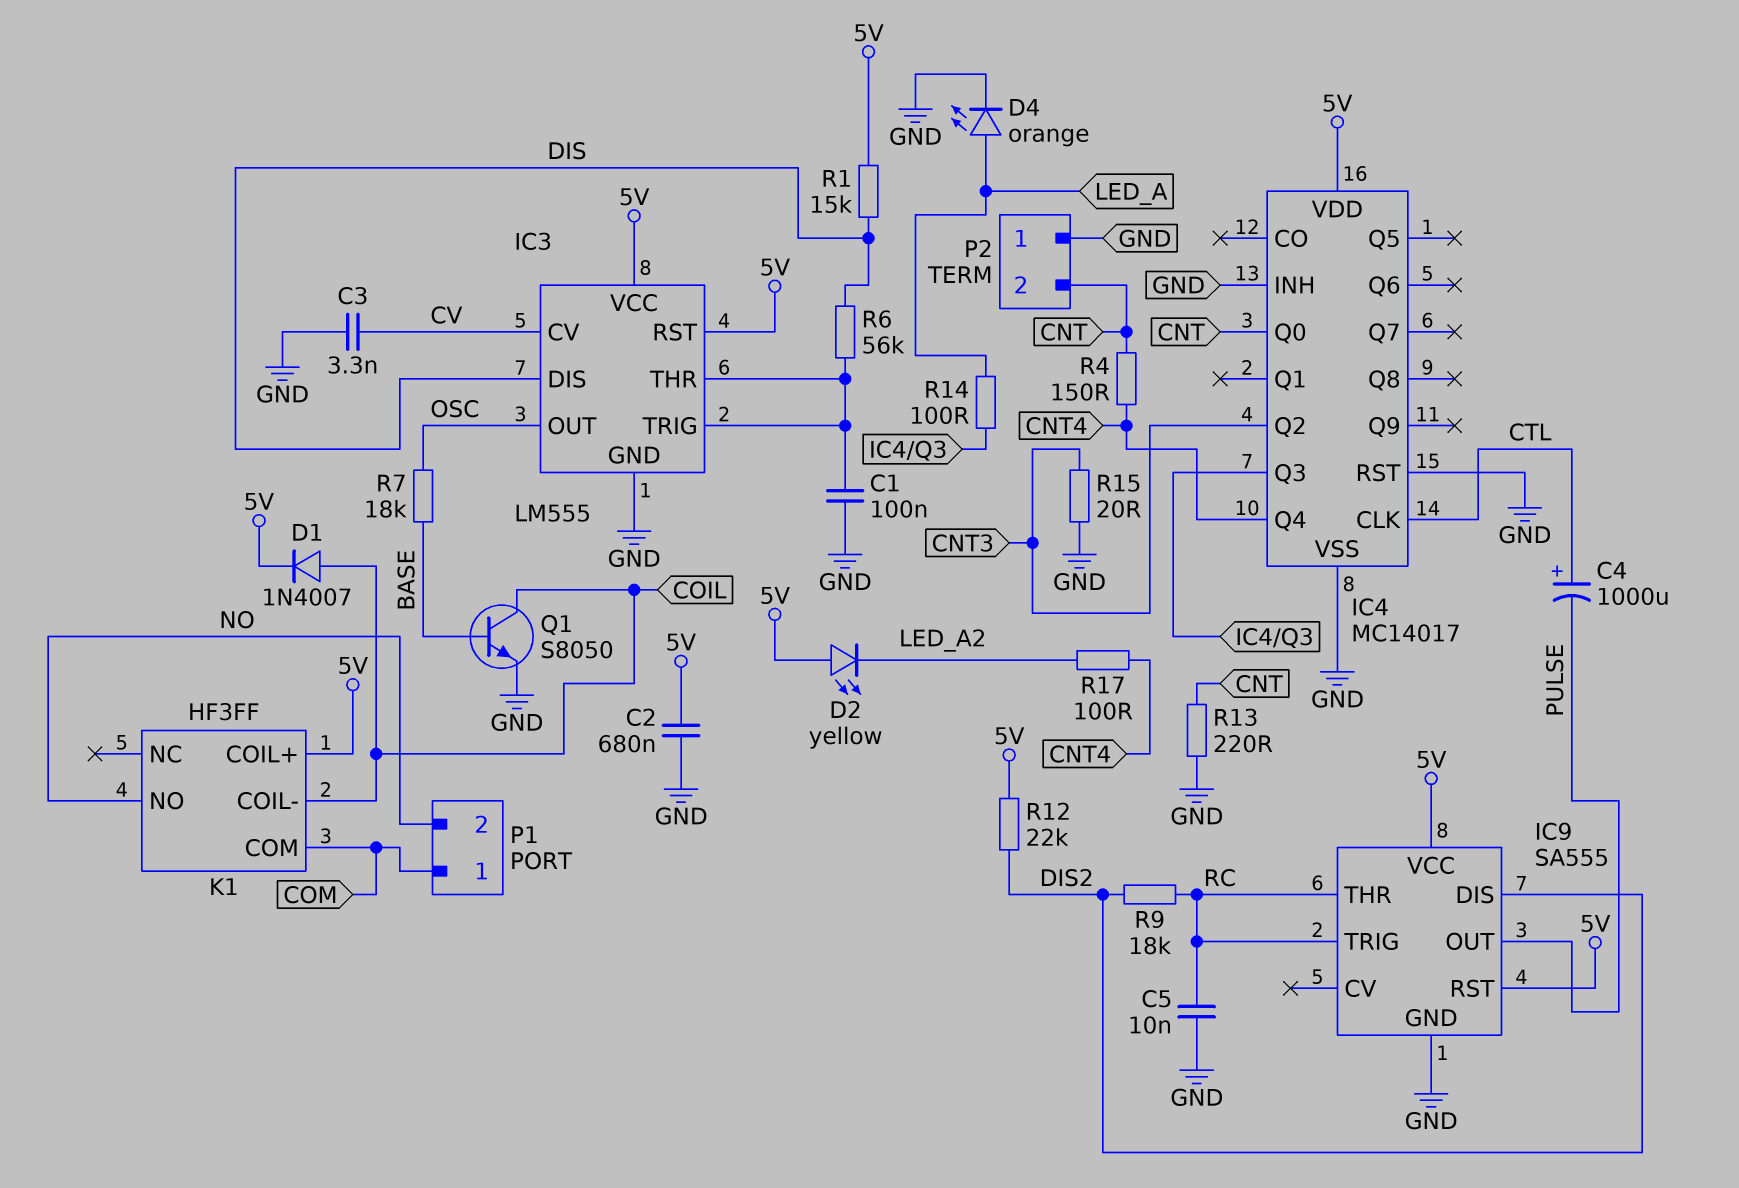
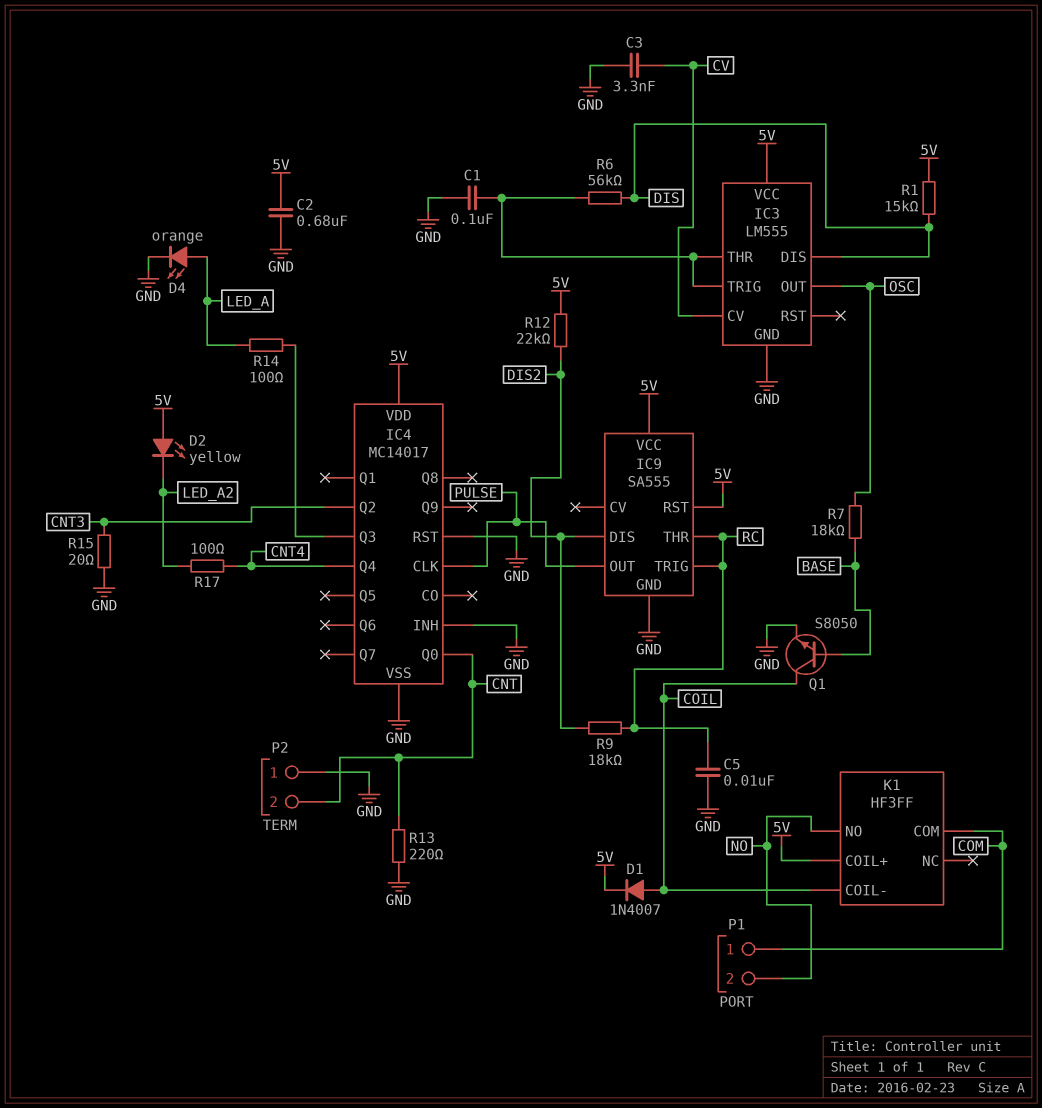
C4: 1000uF (plus CTL, minus PULSE) -> none
IC3 pin RST: 5V -> none
IC4 pin CLK: CTL -> PULSE
R4: 150 (CNT, CNT4) -> none

